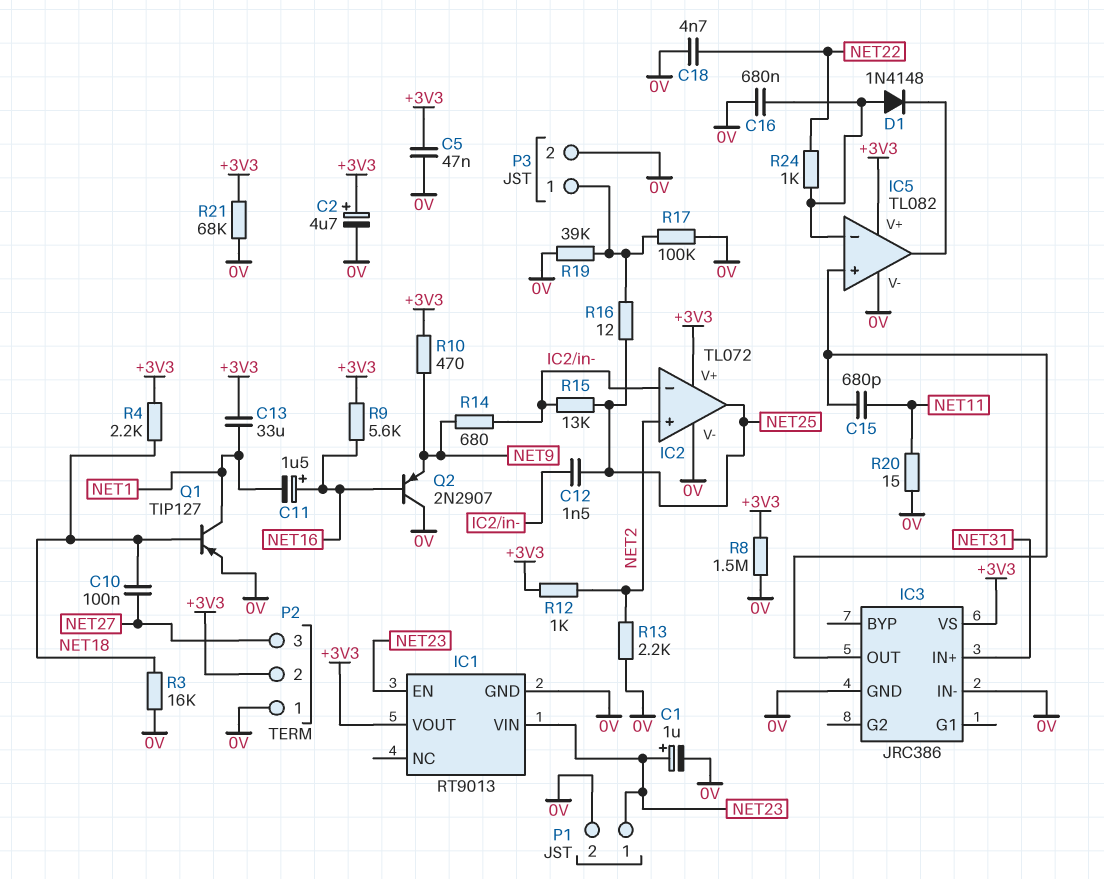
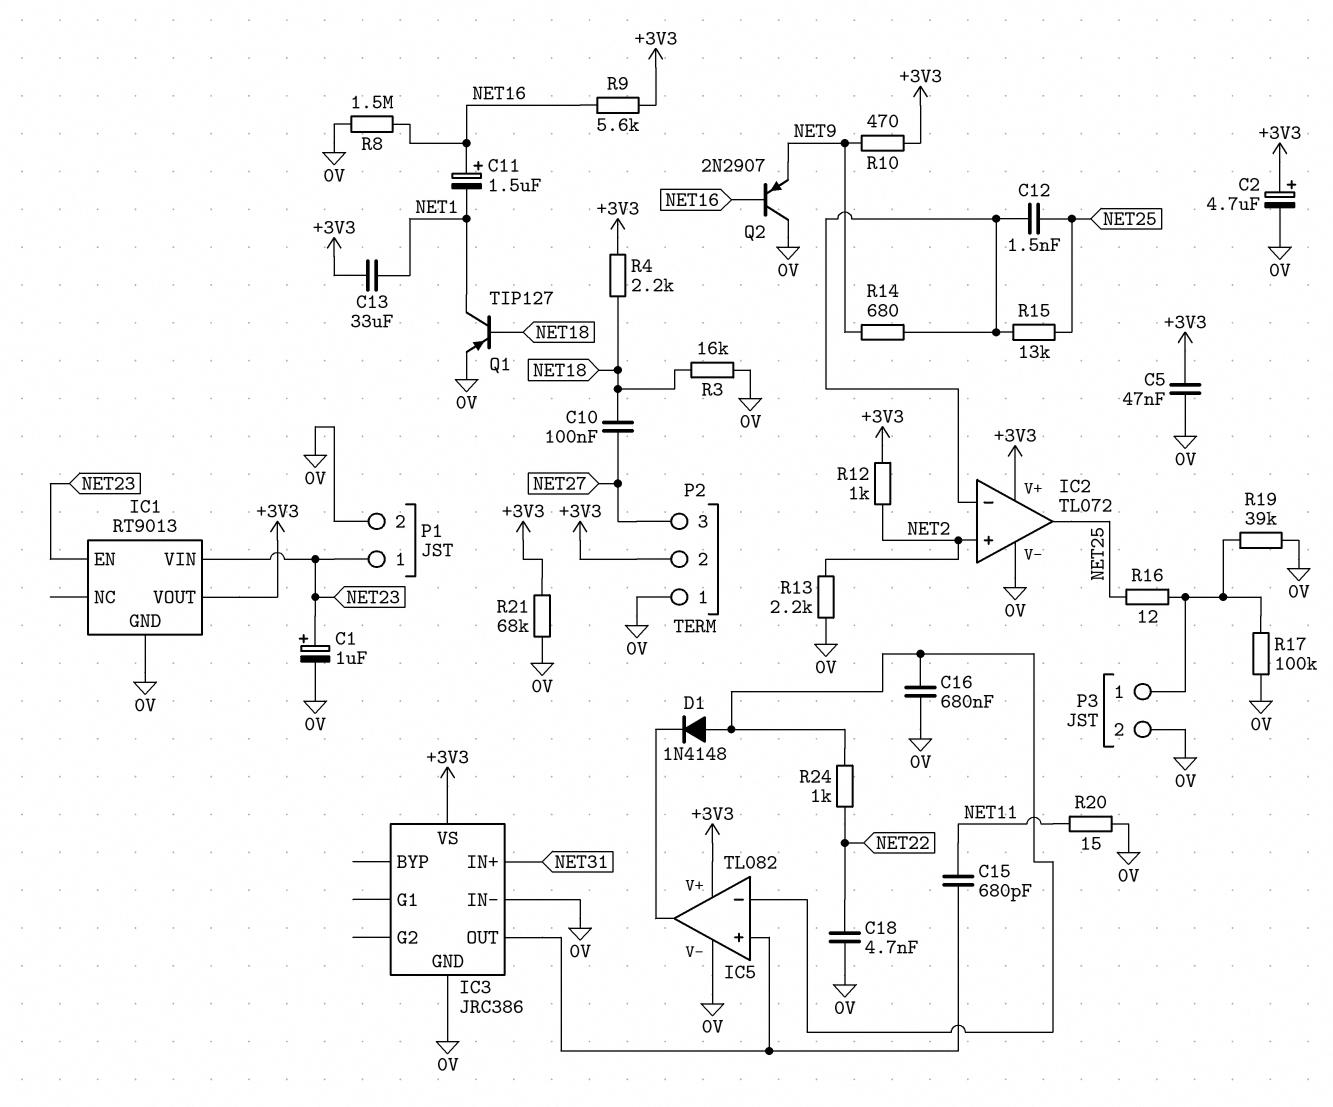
R8: 1.5M (+3V3, 0V) -> 1.5M (0V, NET16)

